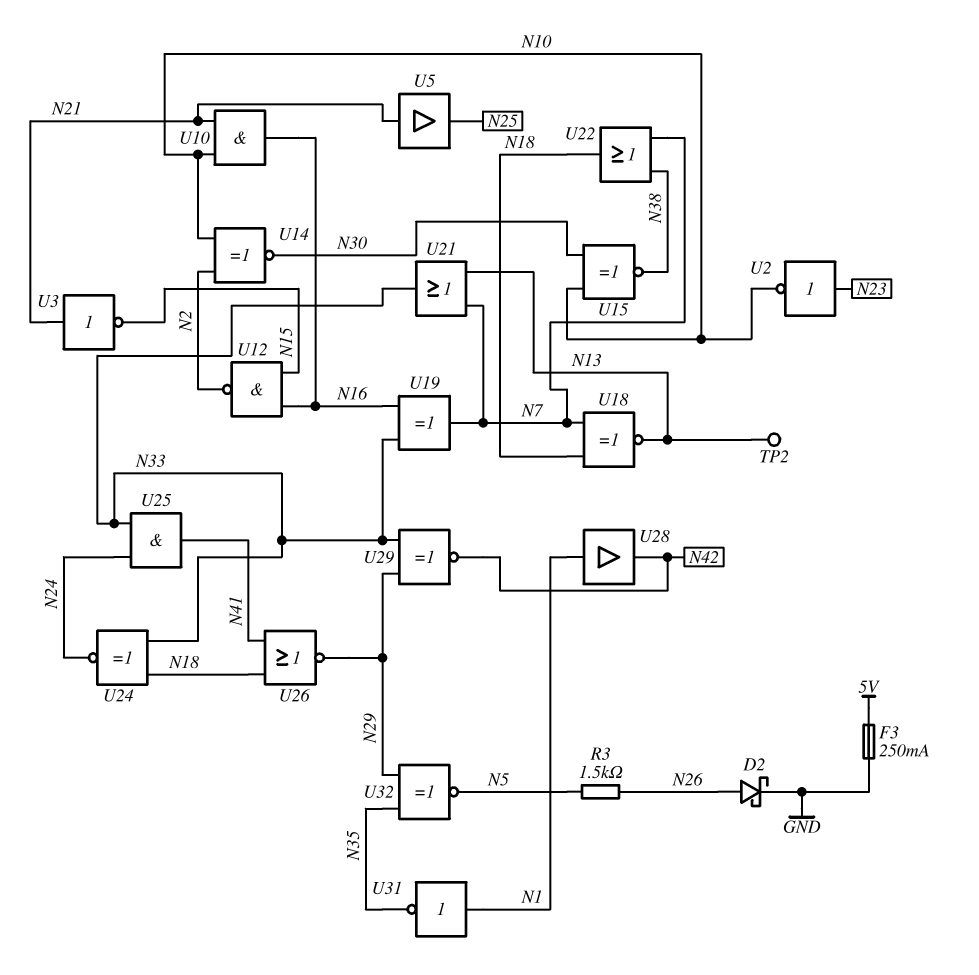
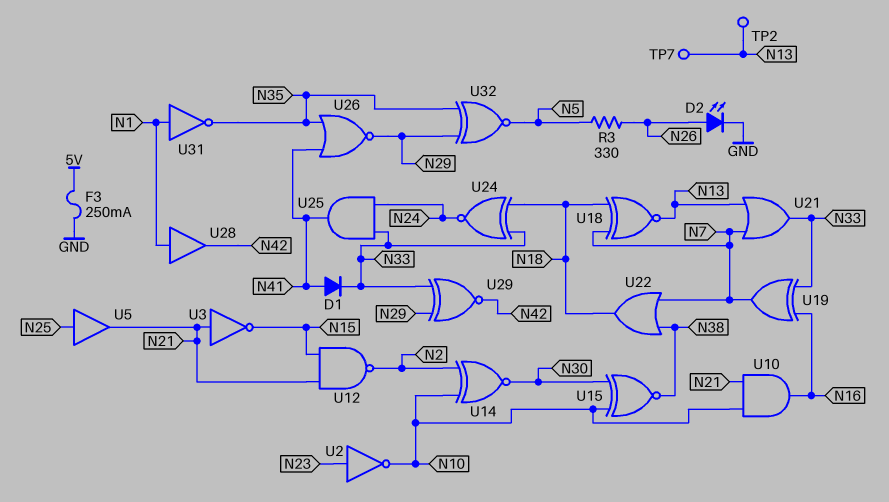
D1: none -> diode (A N41, K N33)
D2: schottky (A N26, K GND) -> LED (A N26, K GND)
R3: 1.5k (N5, N26) -> 330 (N5, N26)
TP7: none -> test point (N13)
U5: buffer (in N21, out N25) -> buffer (in N25, out N21)
U12: NAND (in N15, in N16, out N2) -> NAND (in N15, in N21, out N2)
U26: NOR (in N18, in N41, out N29) -> NOR (in N35, in N41, out N29)

